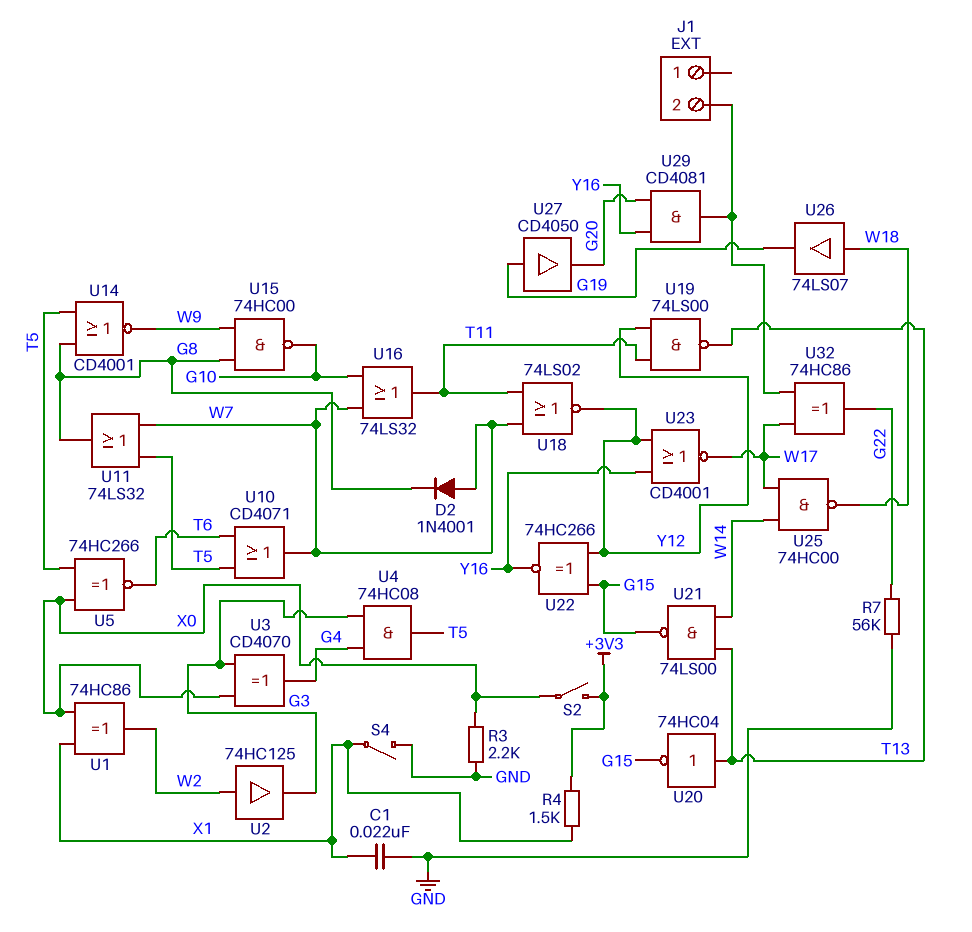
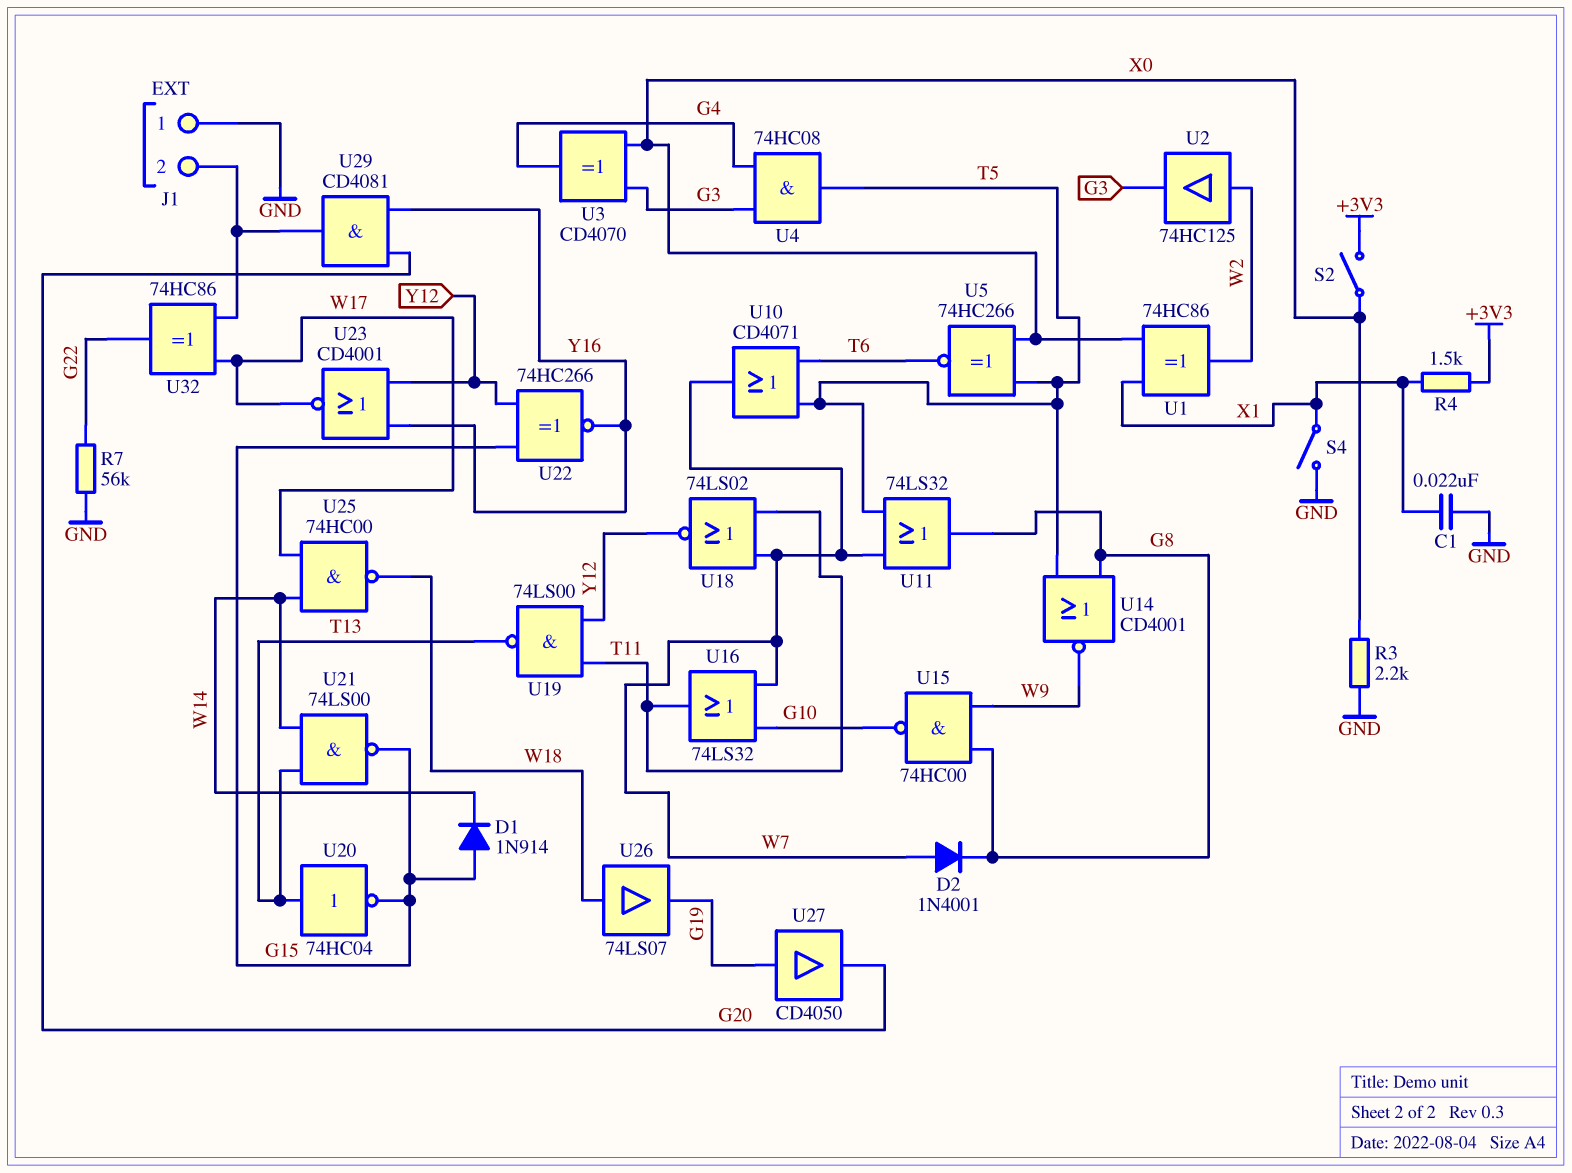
D1: none -> diode 1N914 (A G15, K W14)
J1 pin 1: none -> GND

